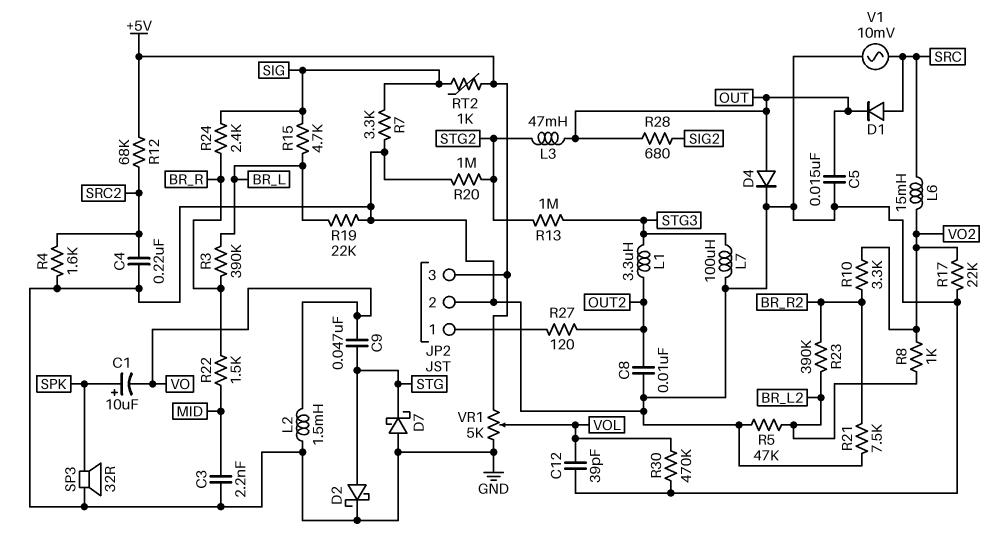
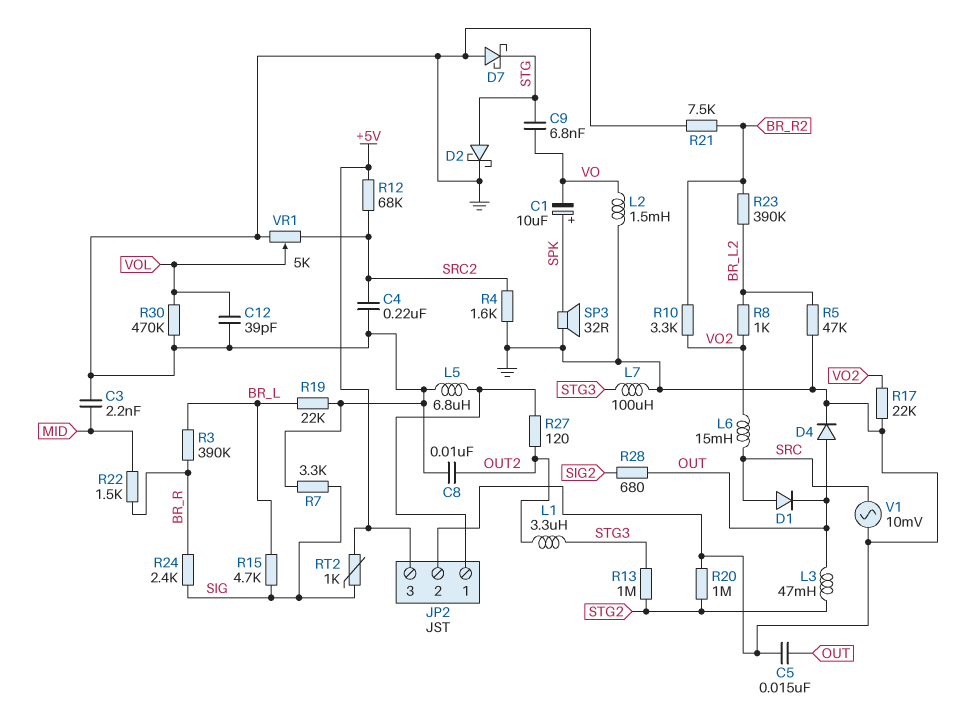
C9: 47nF (STG, VO) -> 6.8nF (STG, VO)
L5: none -> 6.8uH (GND, JP2/1)
VR1: 5k (+5V, GND, wiper VOL) -> 5k (GND, SRC2, wiper VOL)

